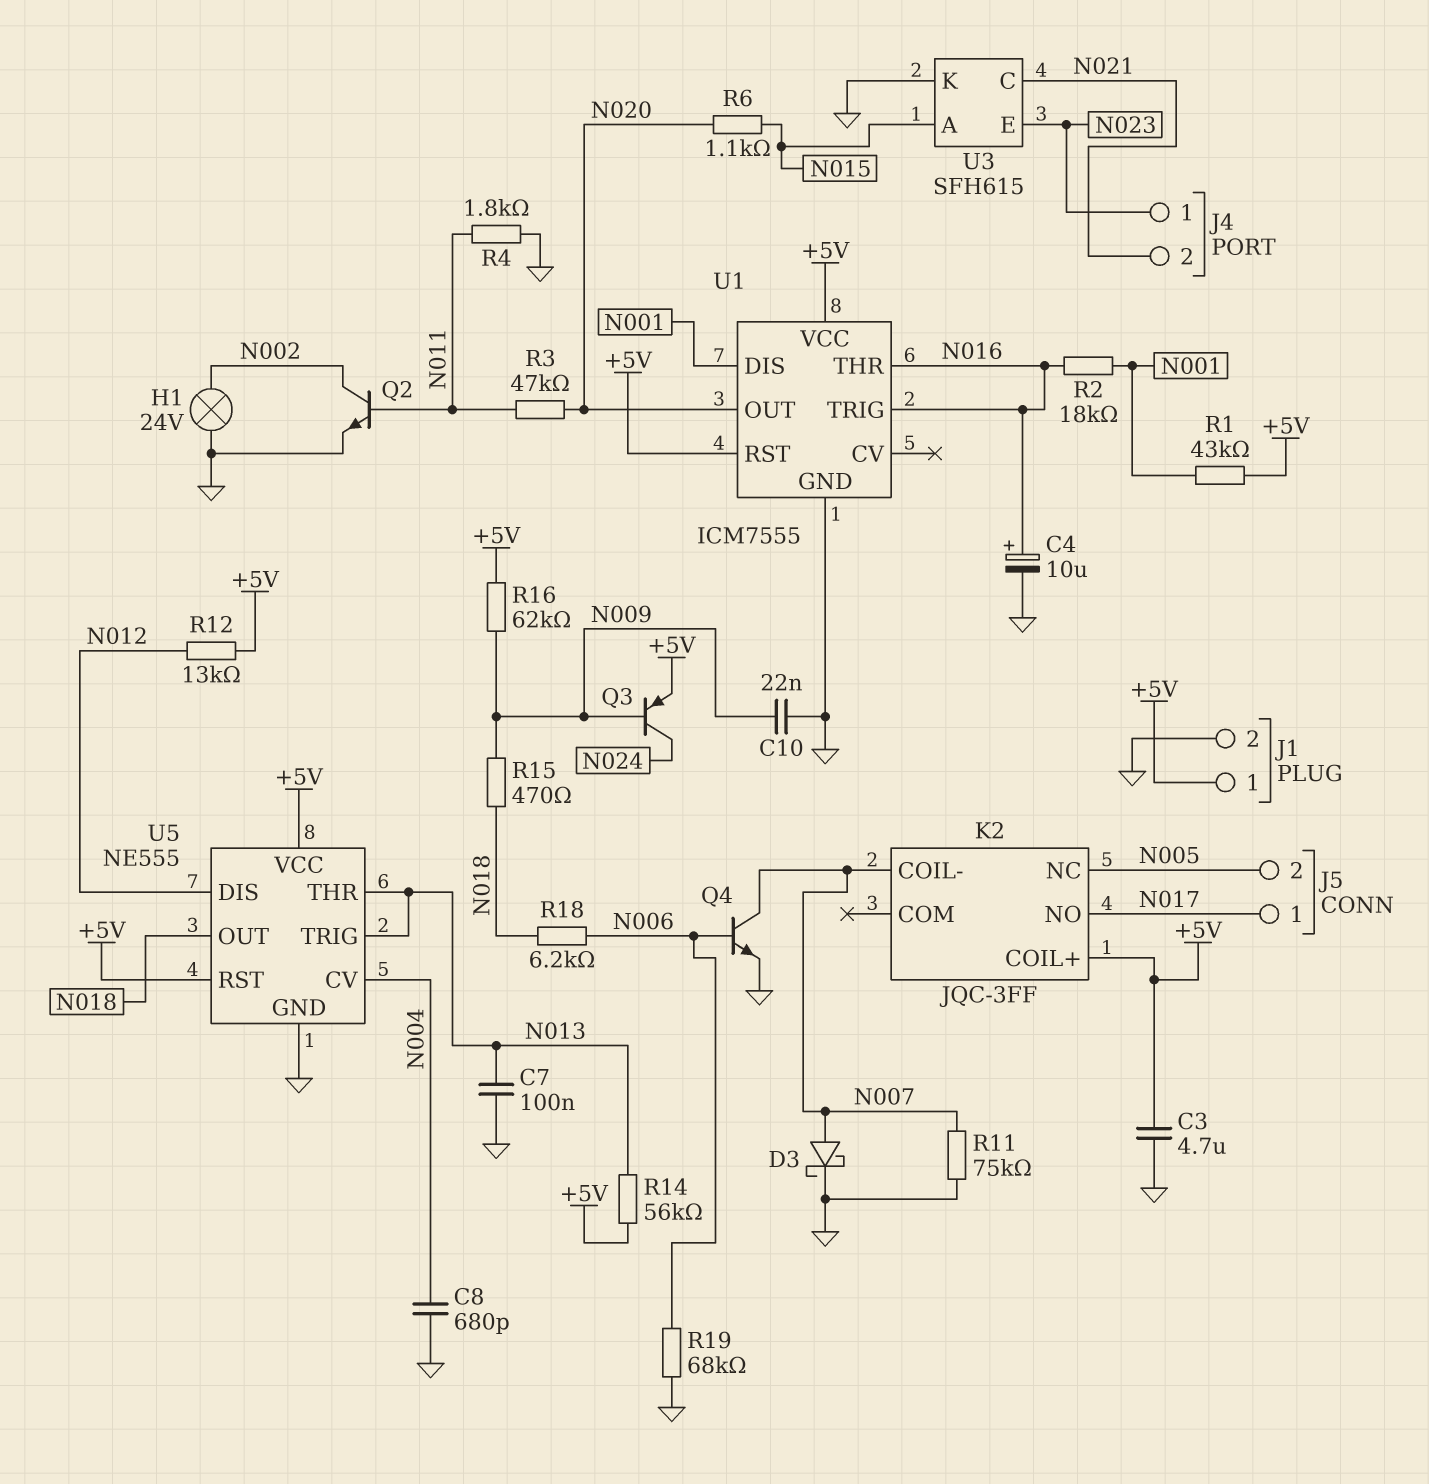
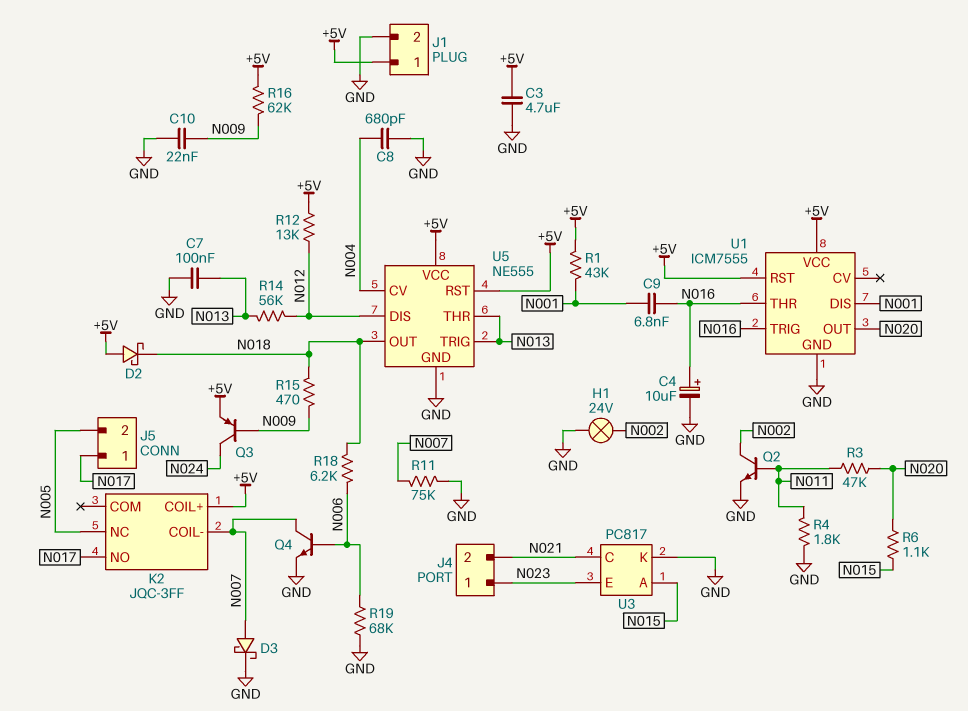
C9: none -> 6.8nF (N001, N016)
D2: none -> schottky (A +5V, K N018)
R2: 18k (N001, N016) -> none
R14: 56k (+5V, N013) -> 56k (N012, N013)
U3: SFH615 -> PC817

